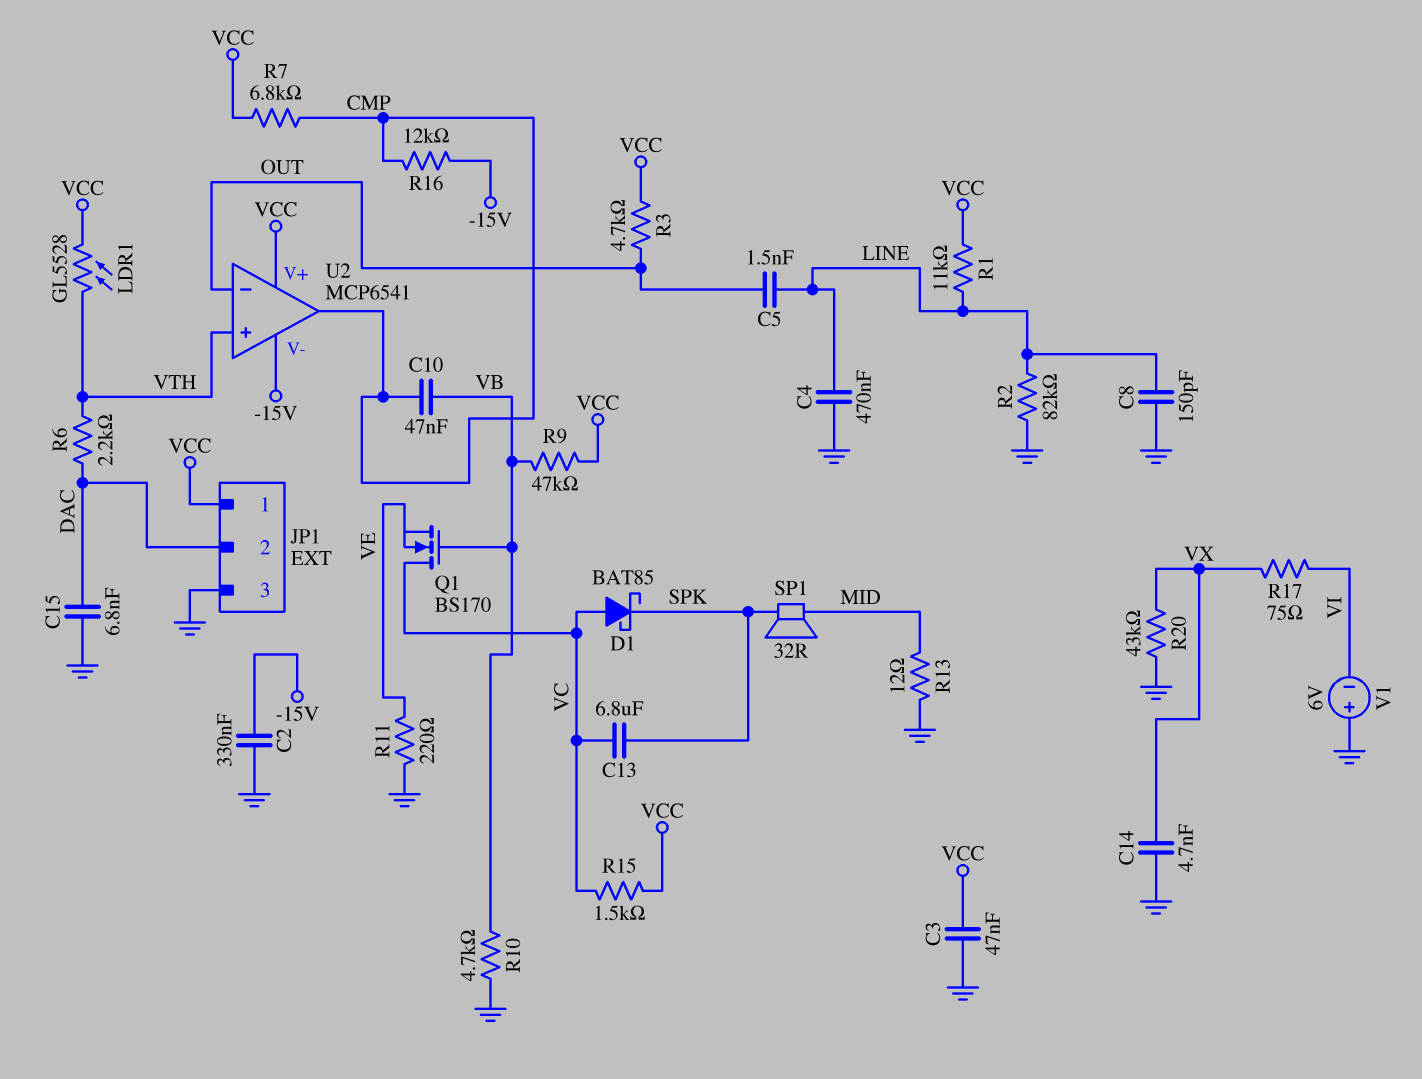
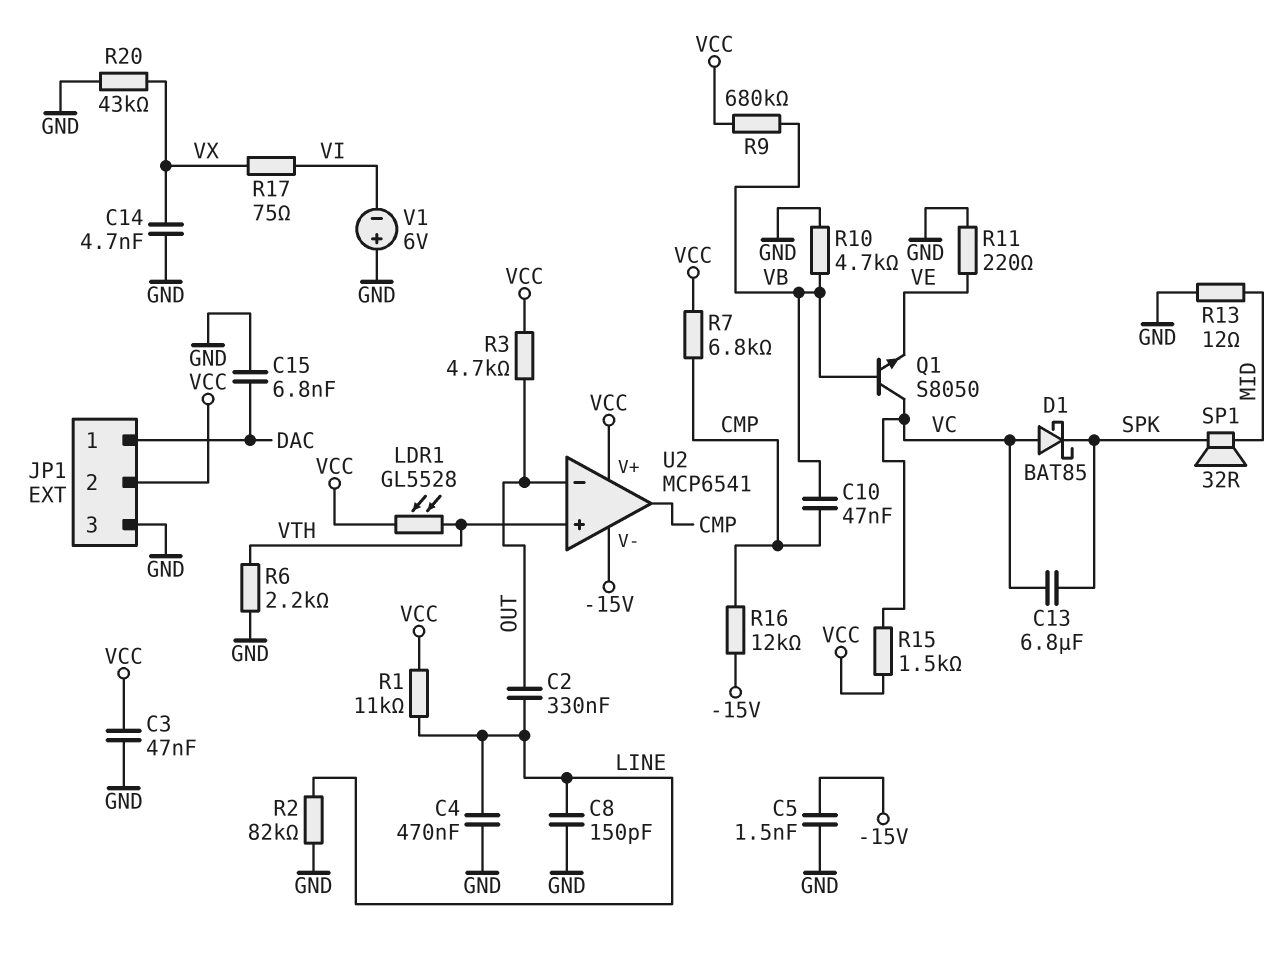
C2: 330nF (-15V, GND) -> 330nF (LINE, OUT)
C5: 1.5nF (LINE, OUT) -> 1.5nF (-15V, GND)
JP1 pin 1: VCC -> DAC
JP1 pin 2: DAC -> VCC
Q1: NMOS BS170 (G VB, D VC, S VE) -> NPN S8050 (B VB, C VC, E VE)
R6: 2.2k (DAC, VTH) -> 2.2k (GND, VTH)
R9: 47k (VB, VCC) -> 680k (VB, VCC)

